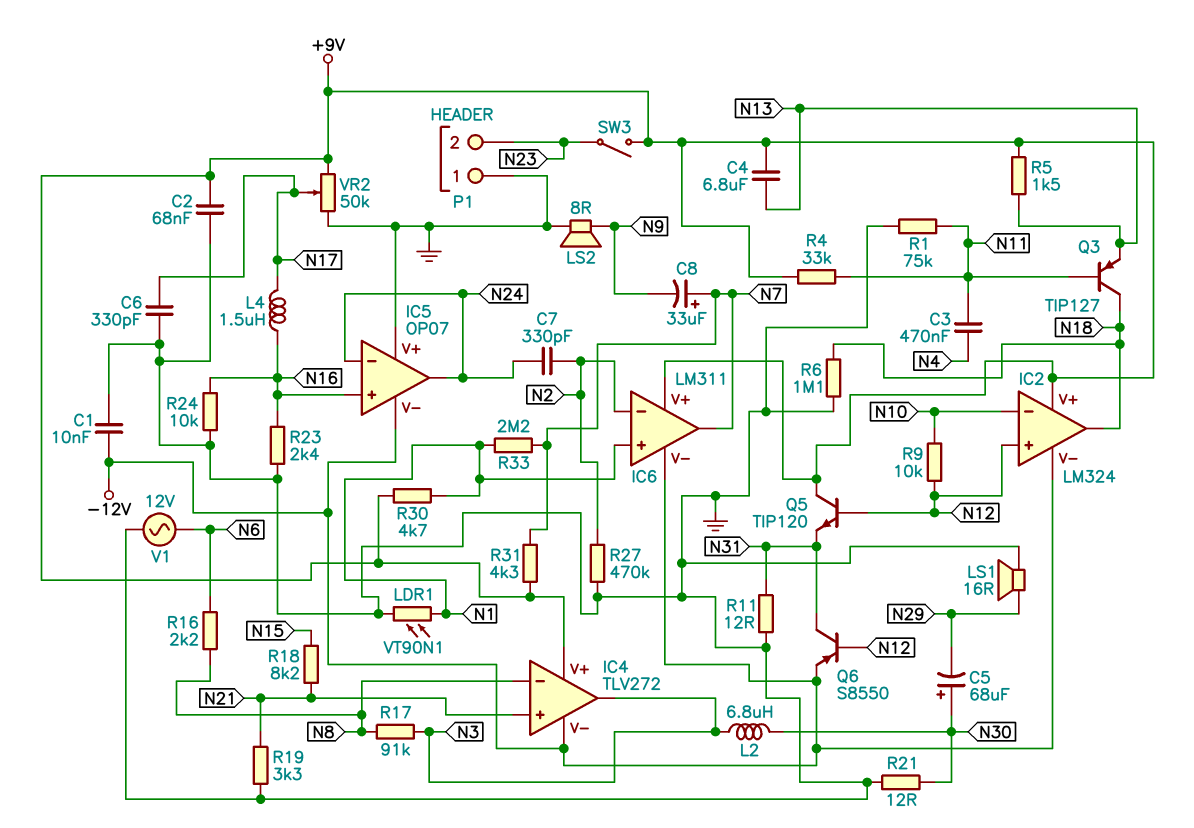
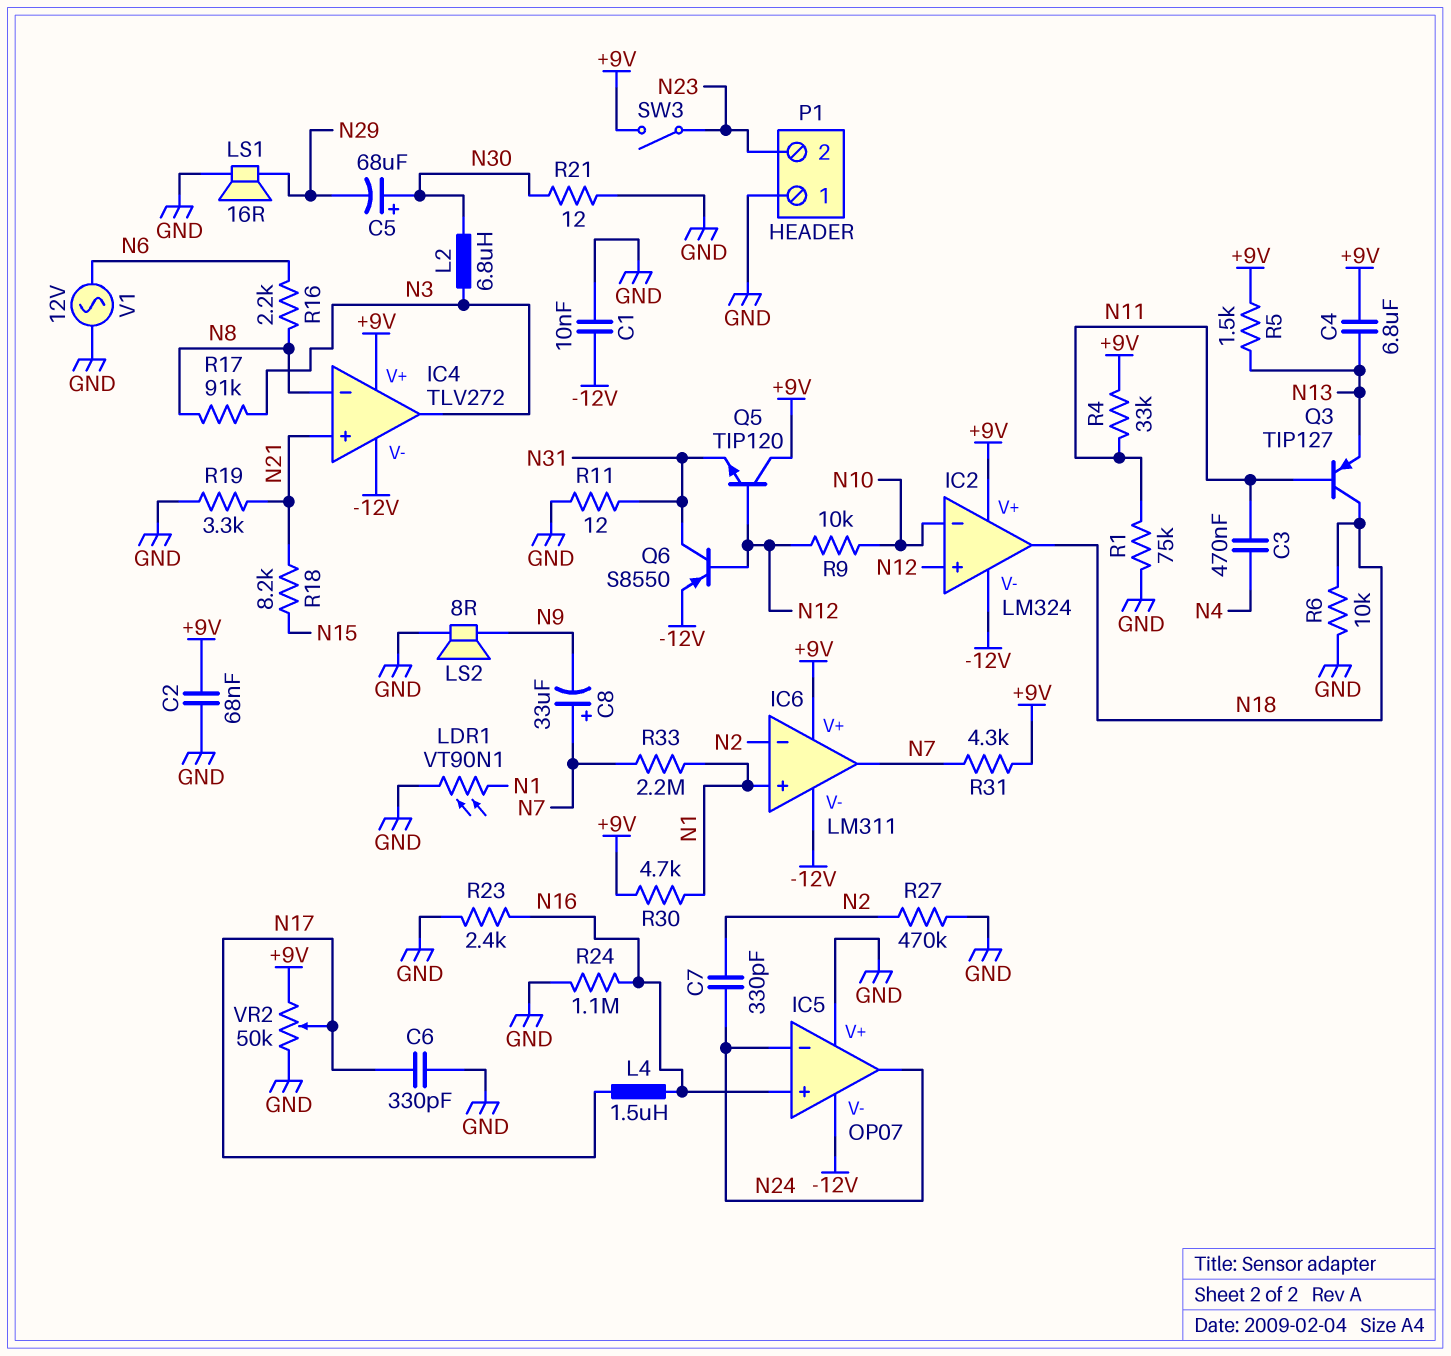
R6: 1.1M (GND, N18) -> 10k (GND, N18)
R24: 10k (GND, N16) -> 1.1M (GND, N16)

